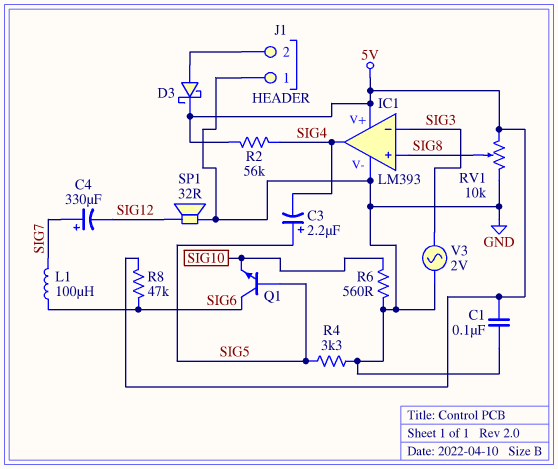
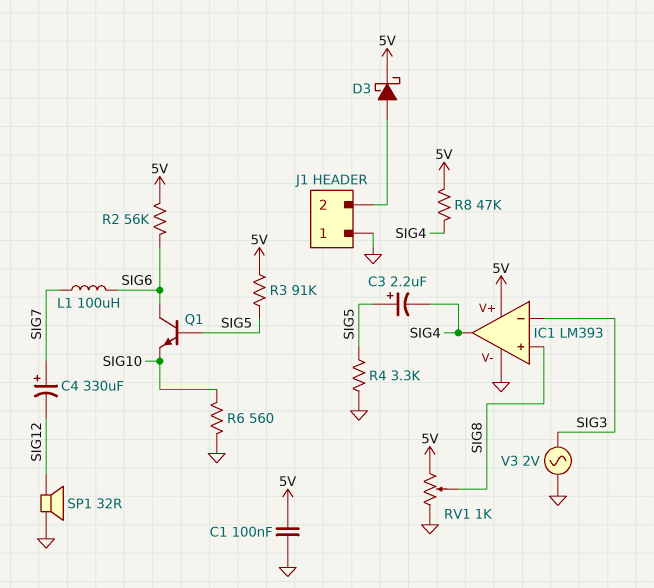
R2: 56k (5V, SIG4) -> 56k (5V, SIG6)
R3: none -> 91k (5V, SIG5)
R8: 47k (5V, SIG6) -> 47k (5V, SIG4)
RV1: 10k (5V, GND, wiper SIG8) -> 1k (5V, GND, wiper SIG8)

